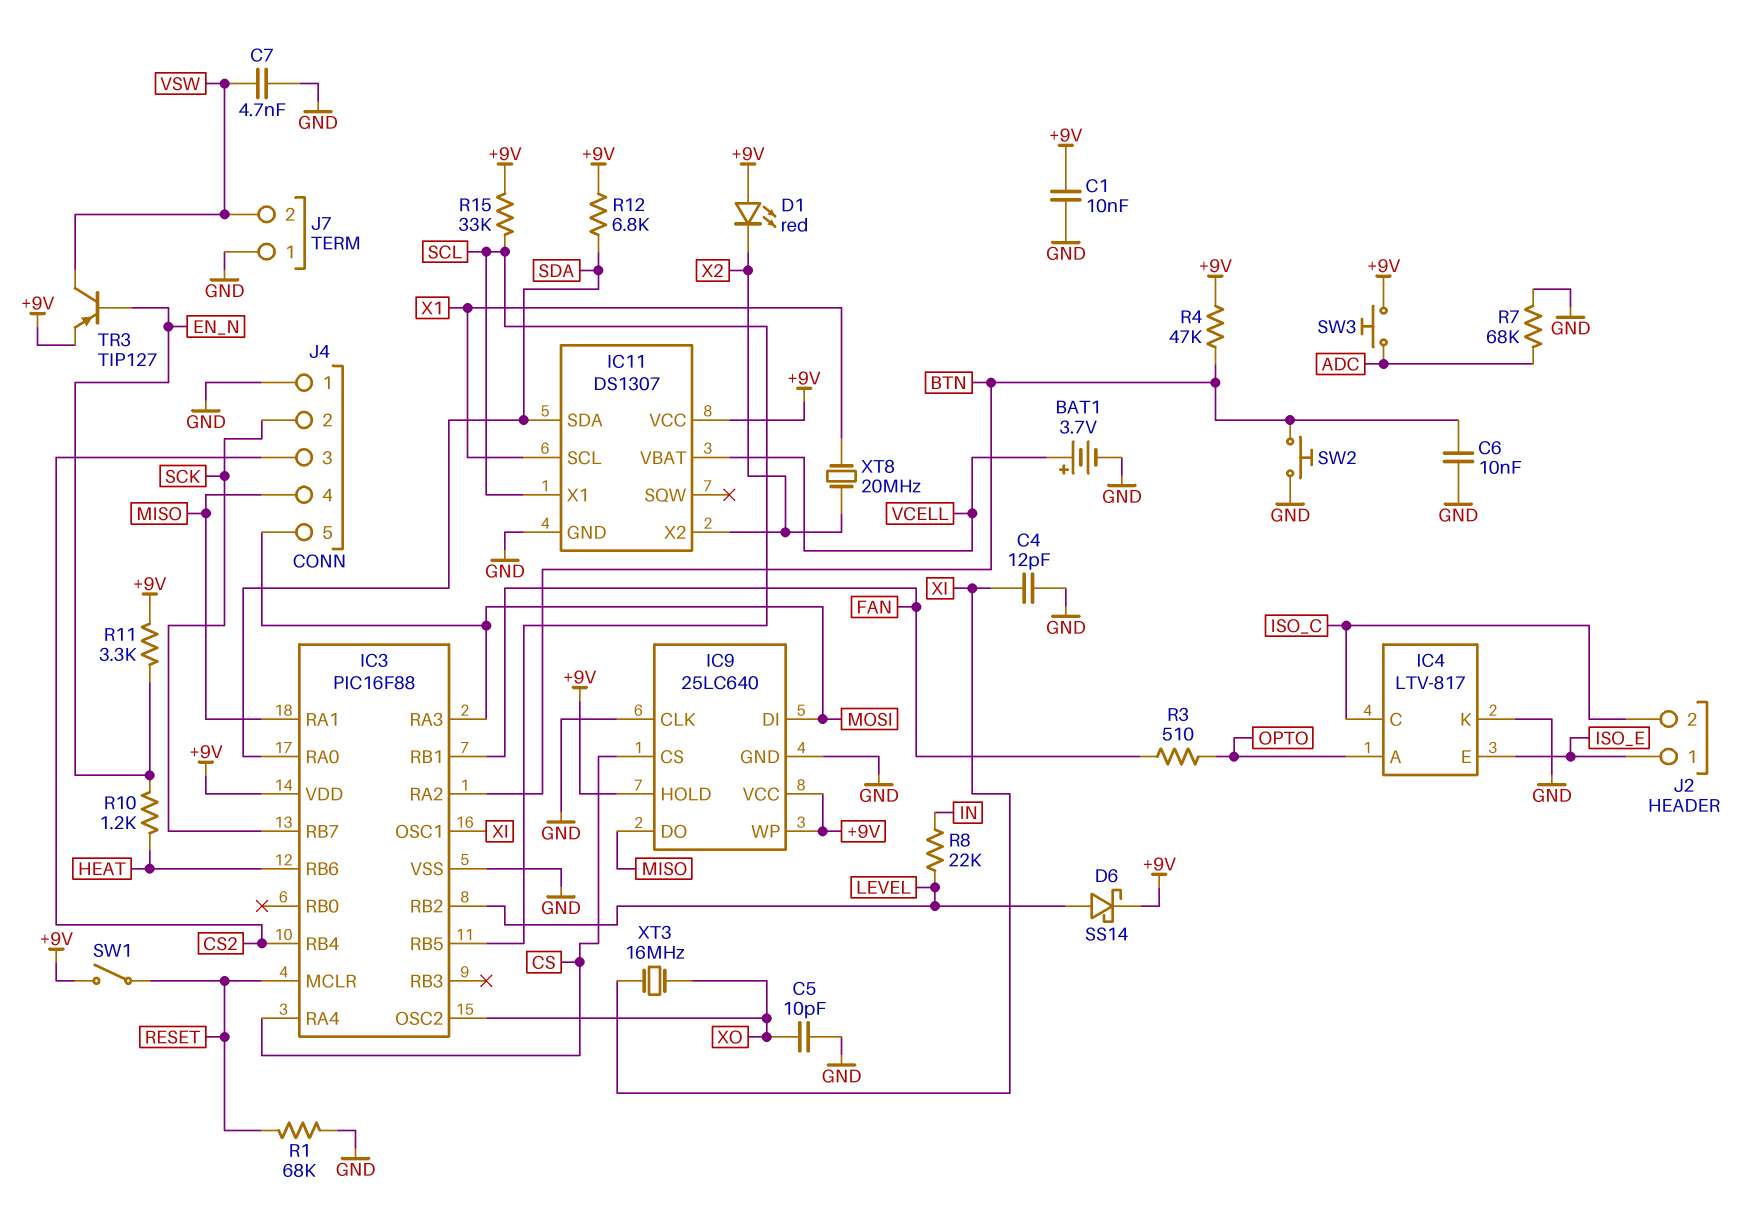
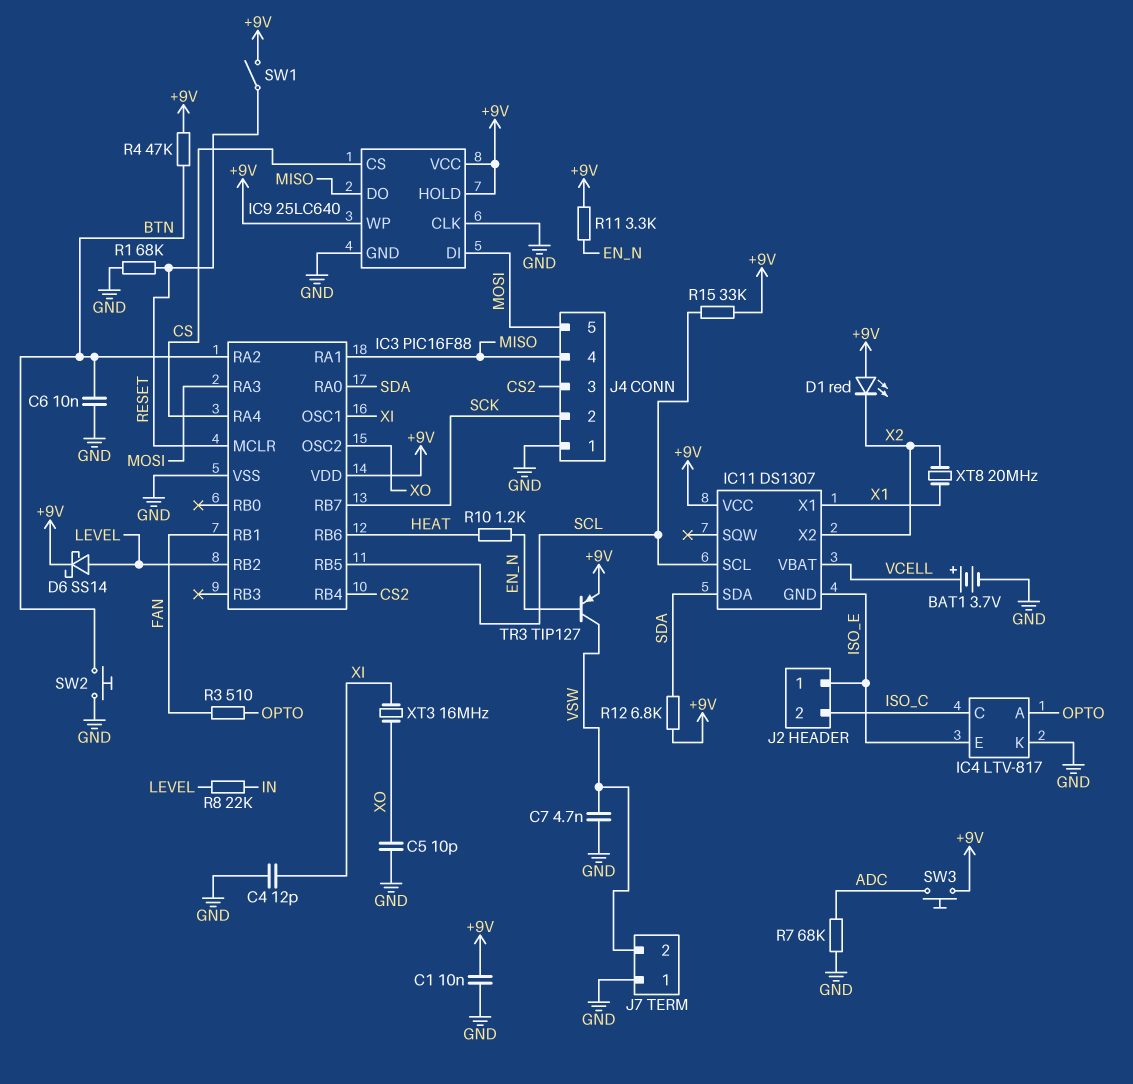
IC11 pin GND: GND -> ISO_E
IC11 pin SCL: X1 -> SCL
IC11 pin X1: SCL -> X1

